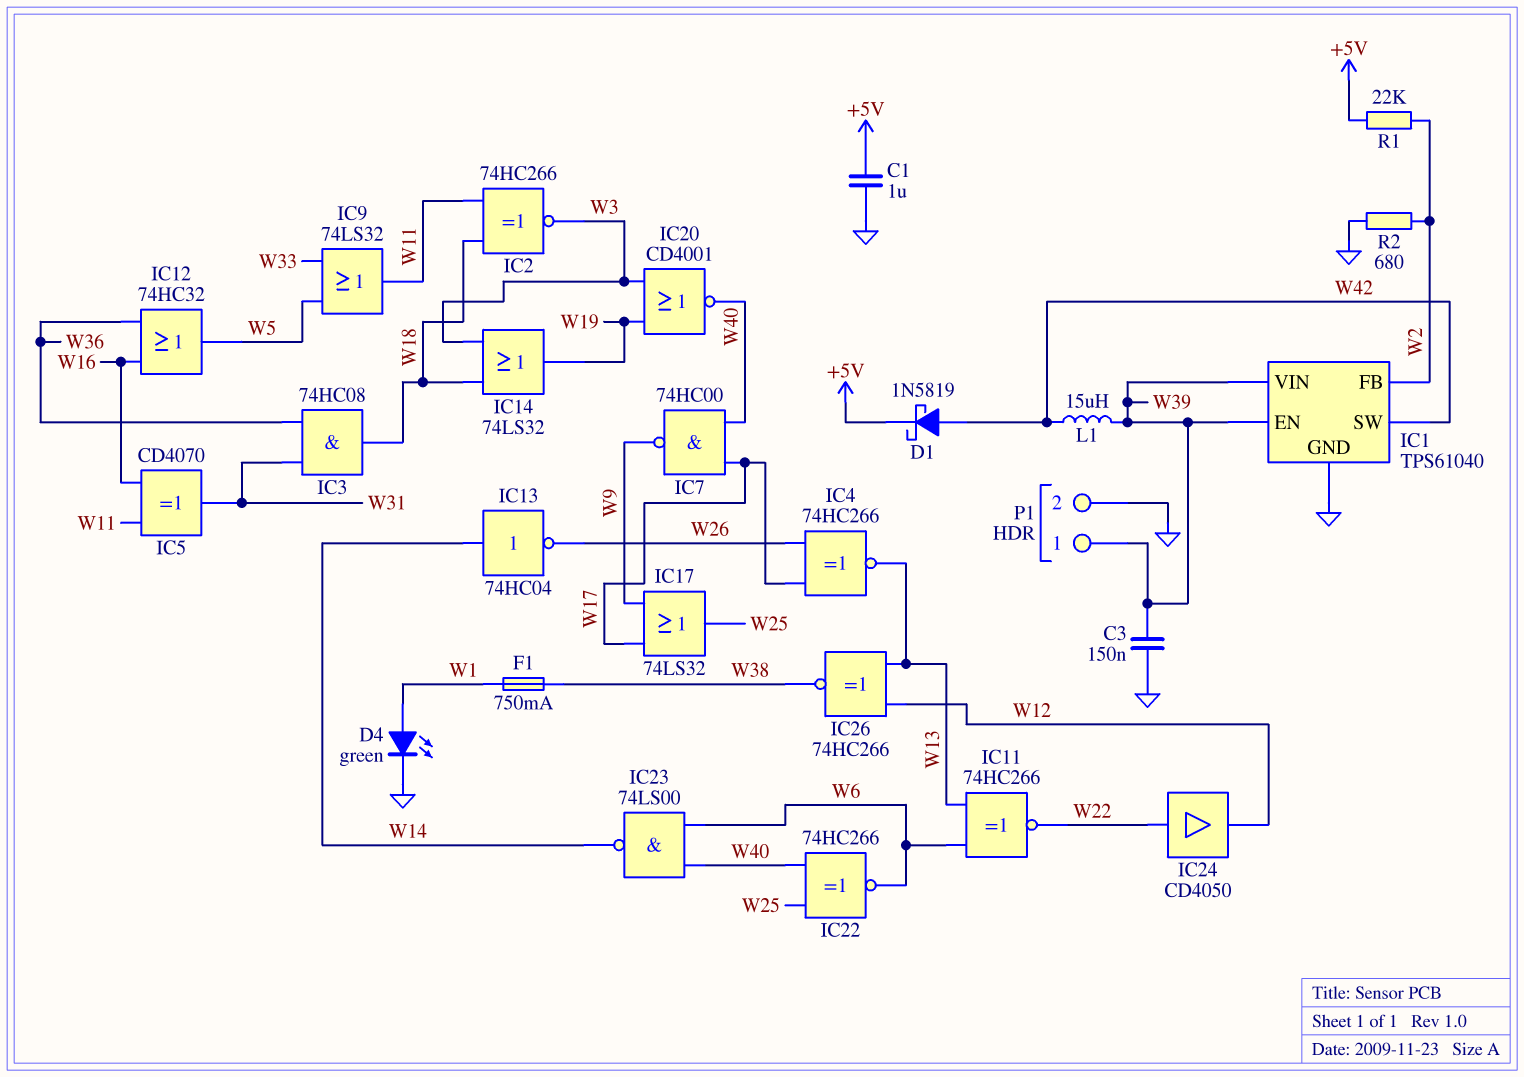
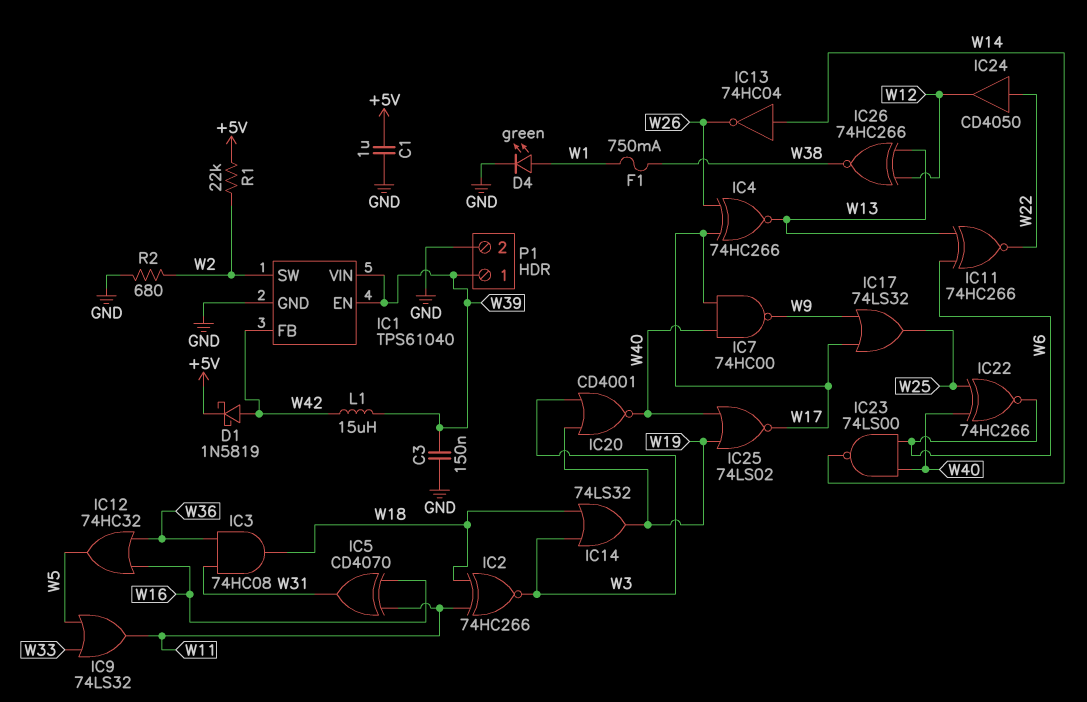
IC1 pin FB: W2 -> W42
IC1 pin SW: W42 -> W2
IC25: none -> NOR 74LS02 (in W19, in W40, out W17)

